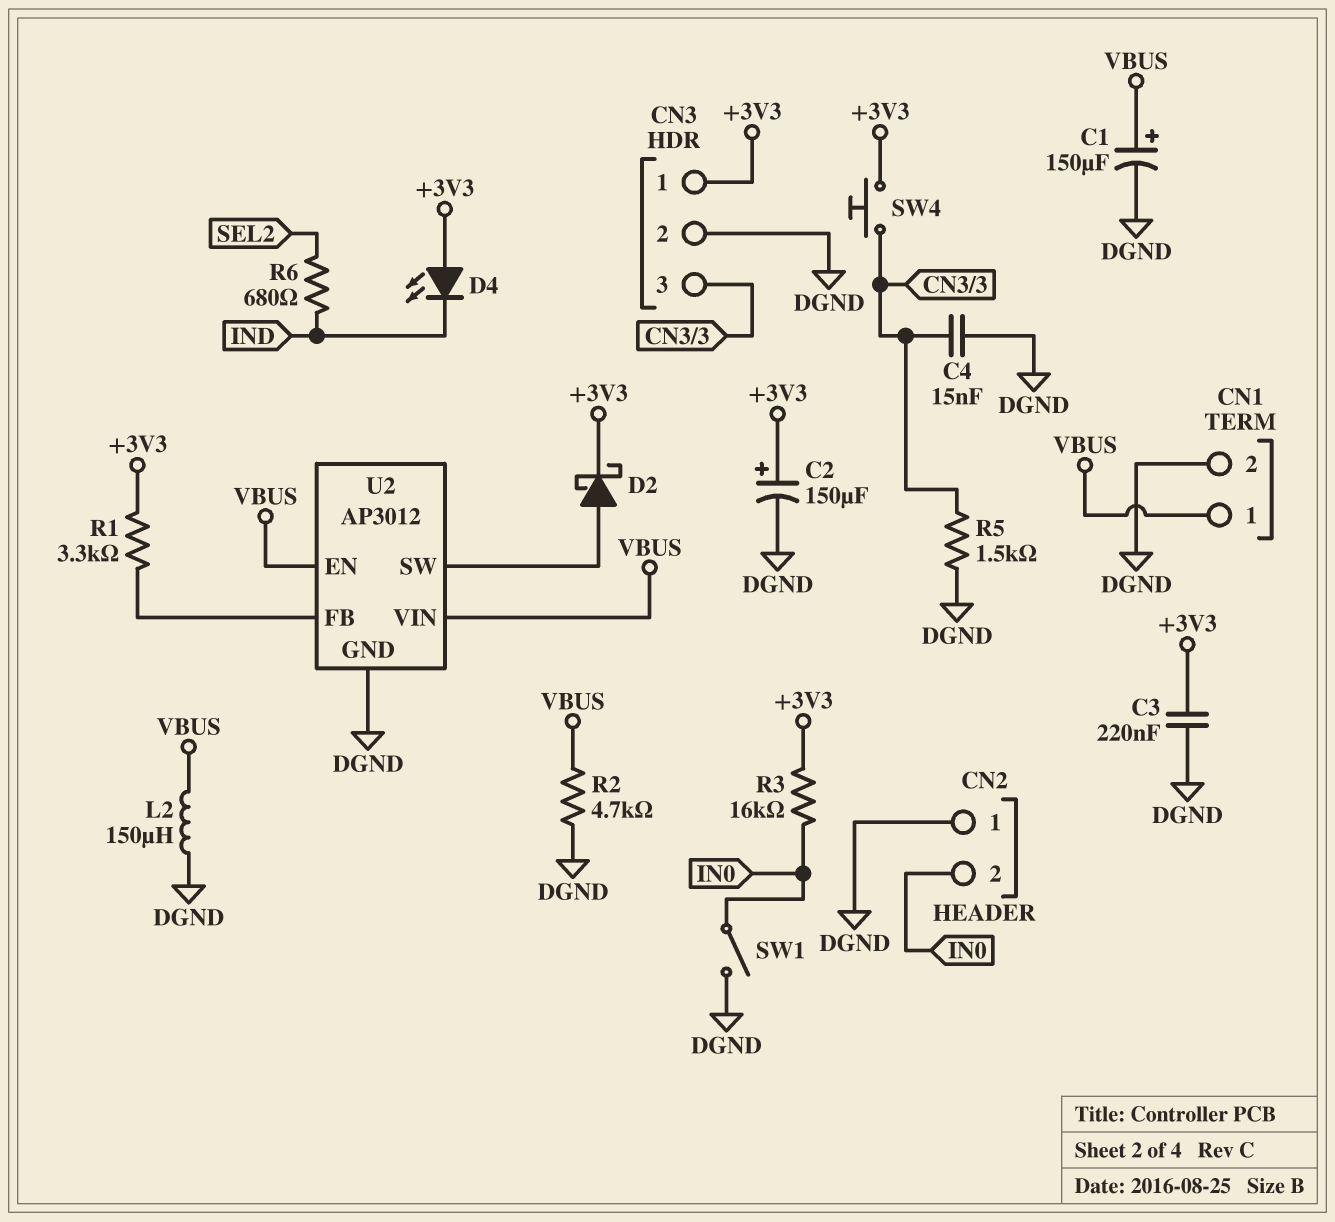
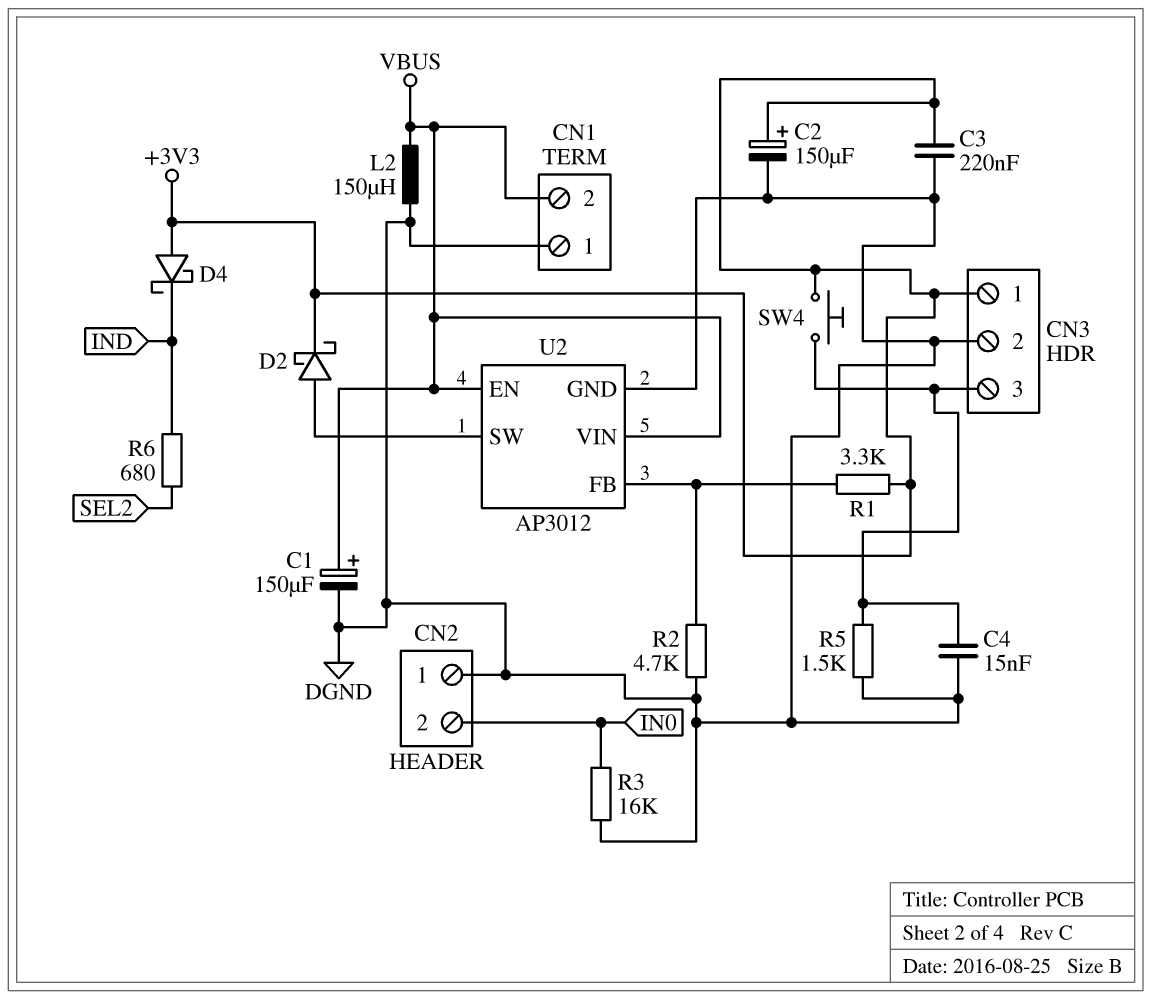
CN1 pin 1: VBUS -> DGND
CN1 pin 2: DGND -> VBUS
D4: LED (A +3V3, K IND) -> schottky (A +3V3, K IND)
R2: 4.7k (DGND, VBUS) -> 4.7k (DGND, U2/FB)
R3: 16k (+3V3, IN0) -> 16k (DGND, IN0)
SW1: switch (DGND, IN0) -> none

